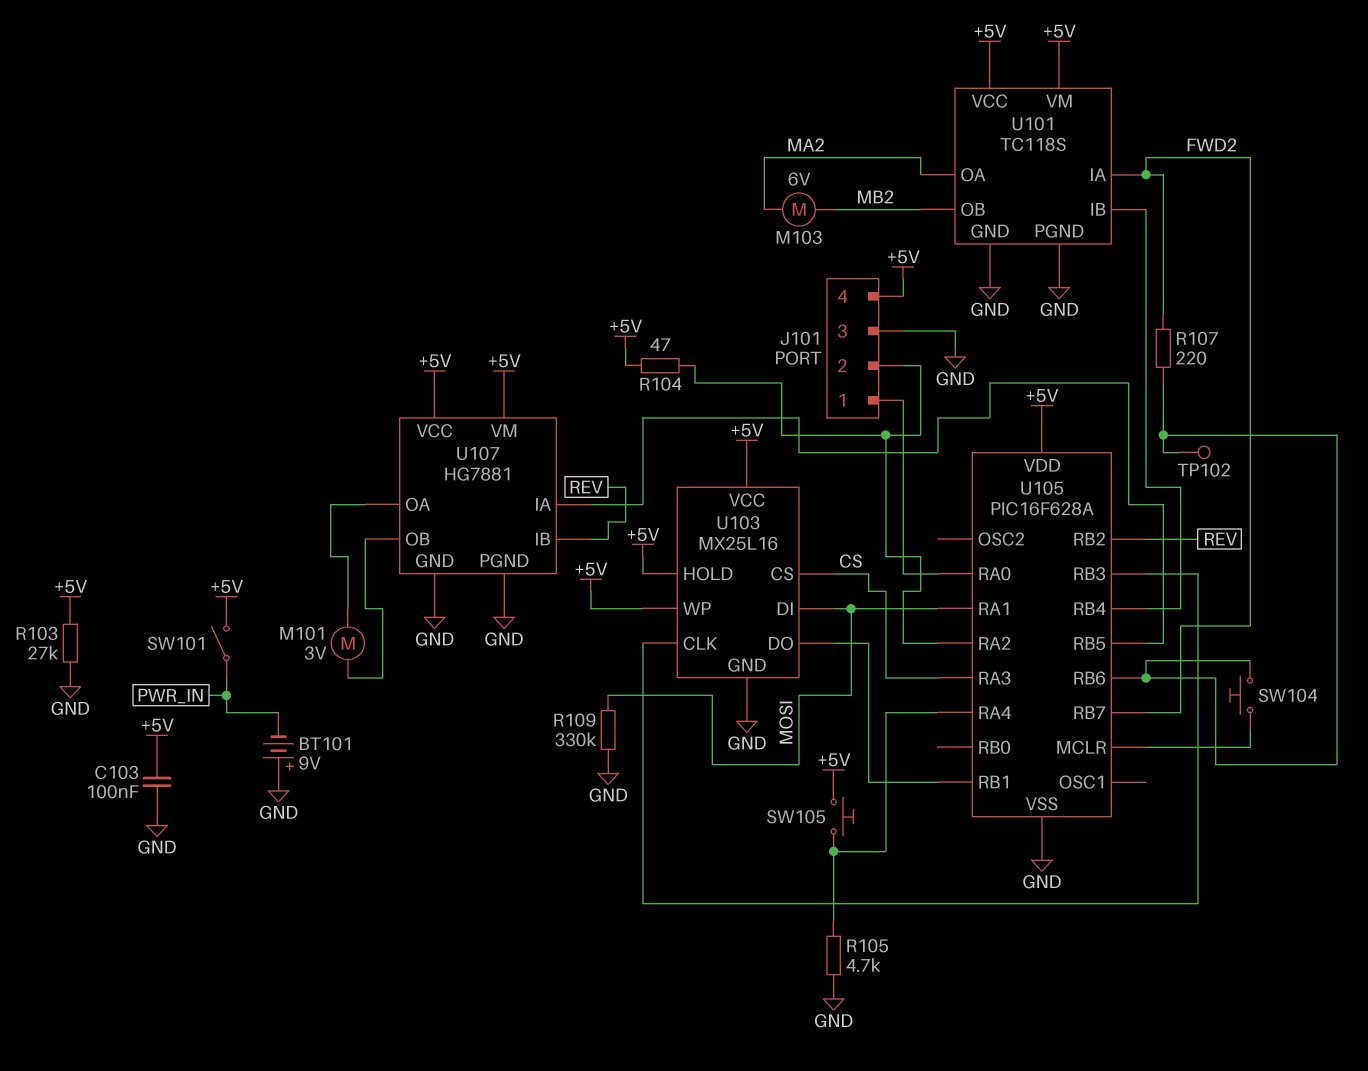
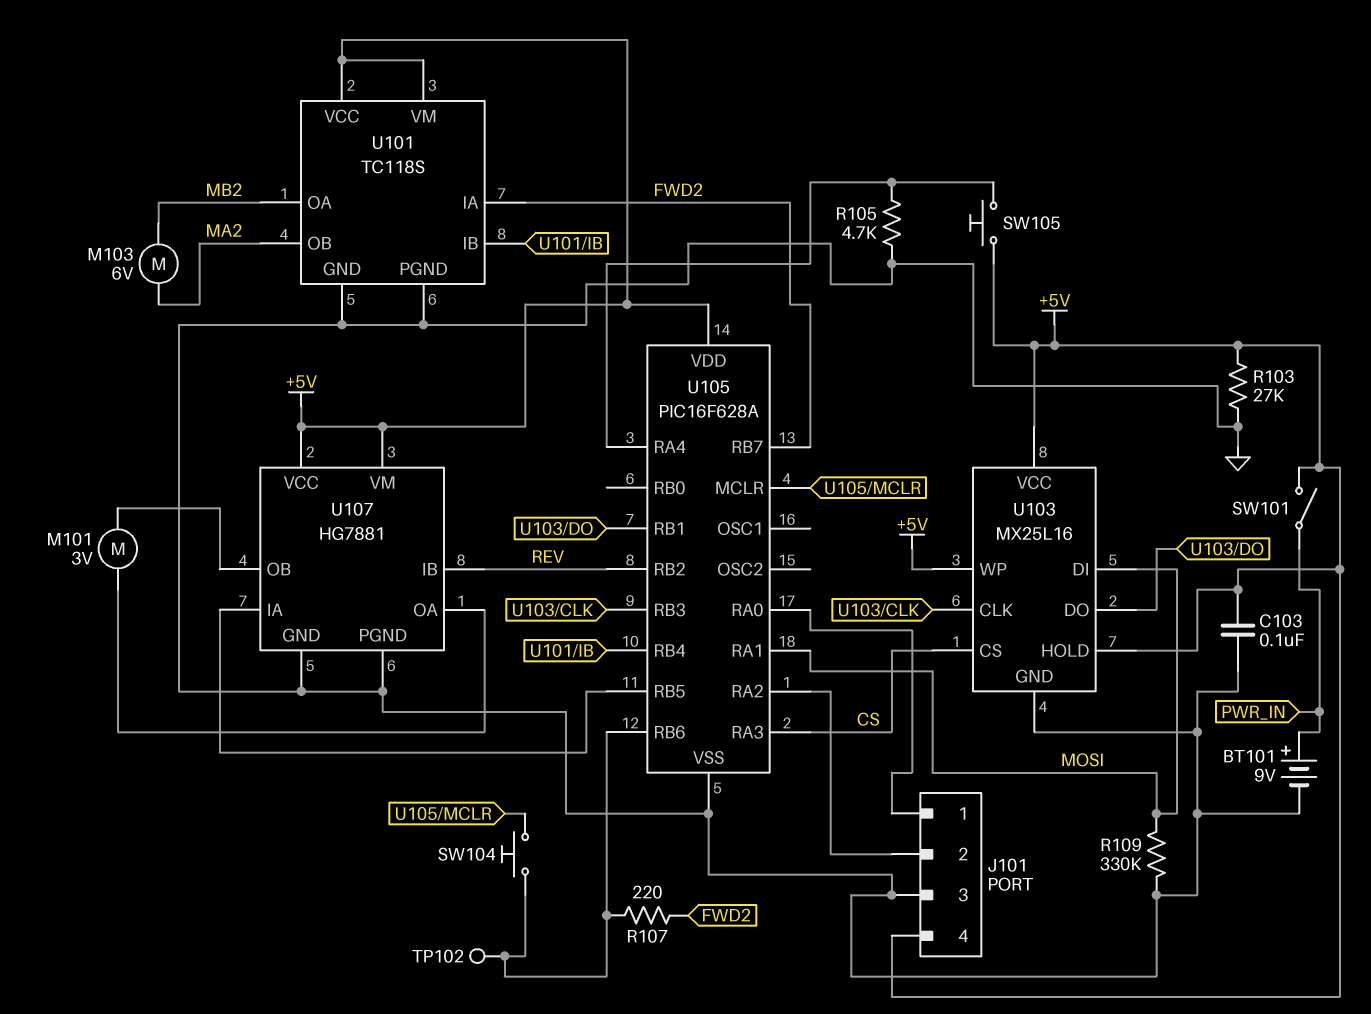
BT101: 9V (plus GND, minus PWR_IN) -> 9V (plus PWR_IN, minus GND)
R104: 47 (+5V, J101/2) -> none
U101 pin OA: MA2 -> MB2
U101 pin OB: MB2 -> MA2

